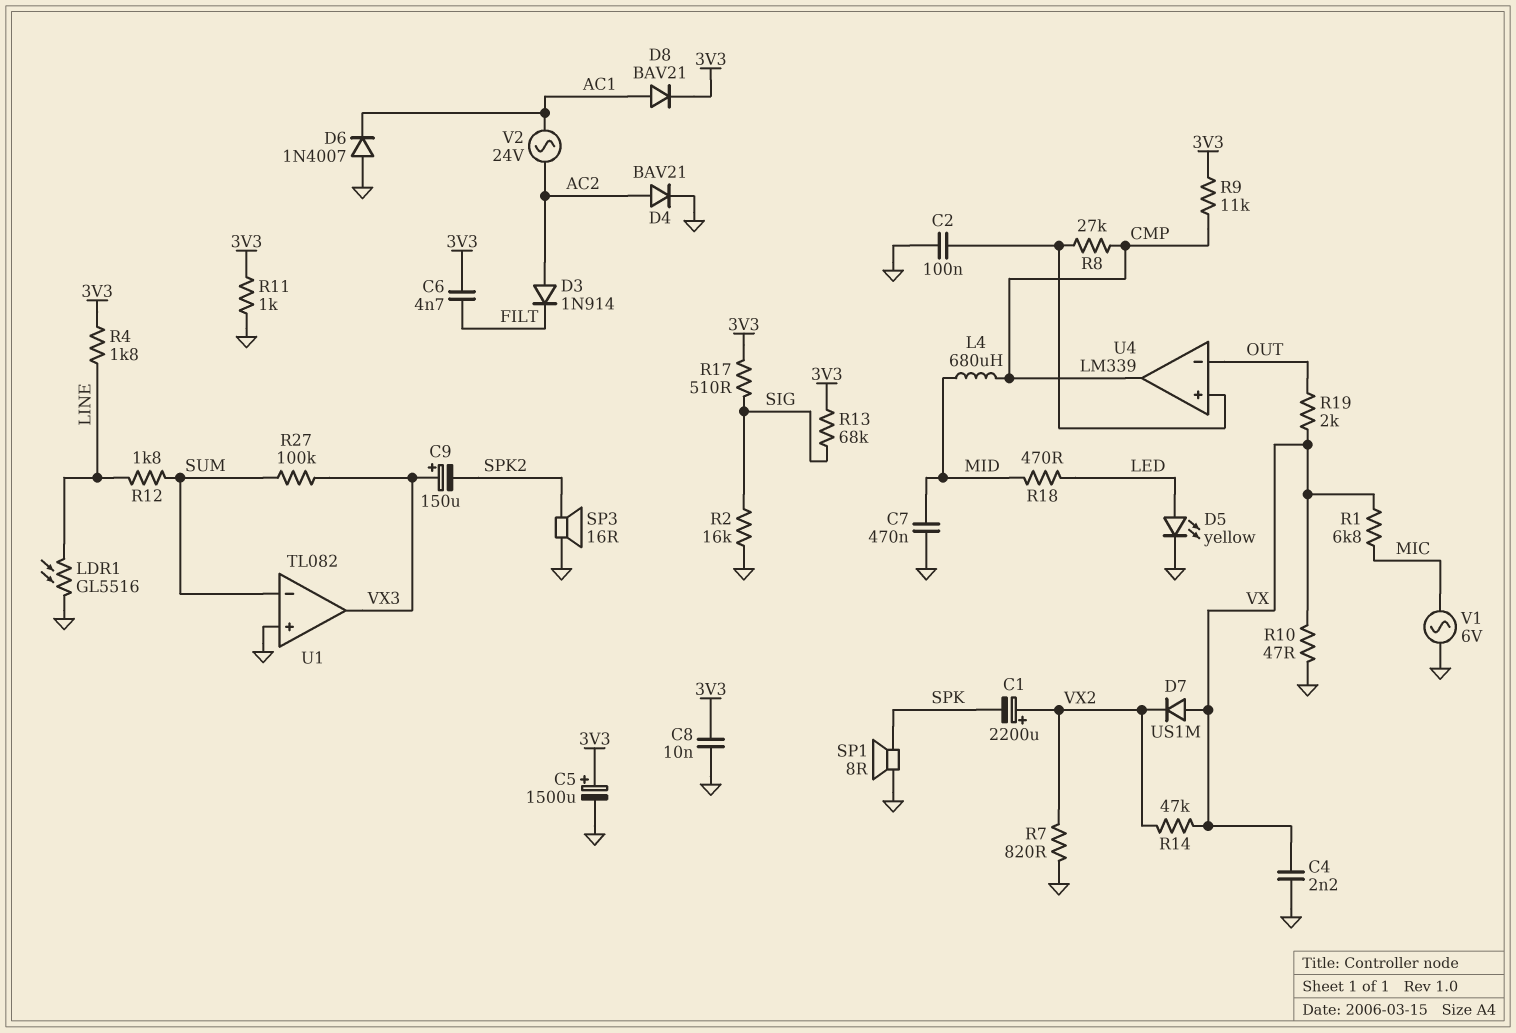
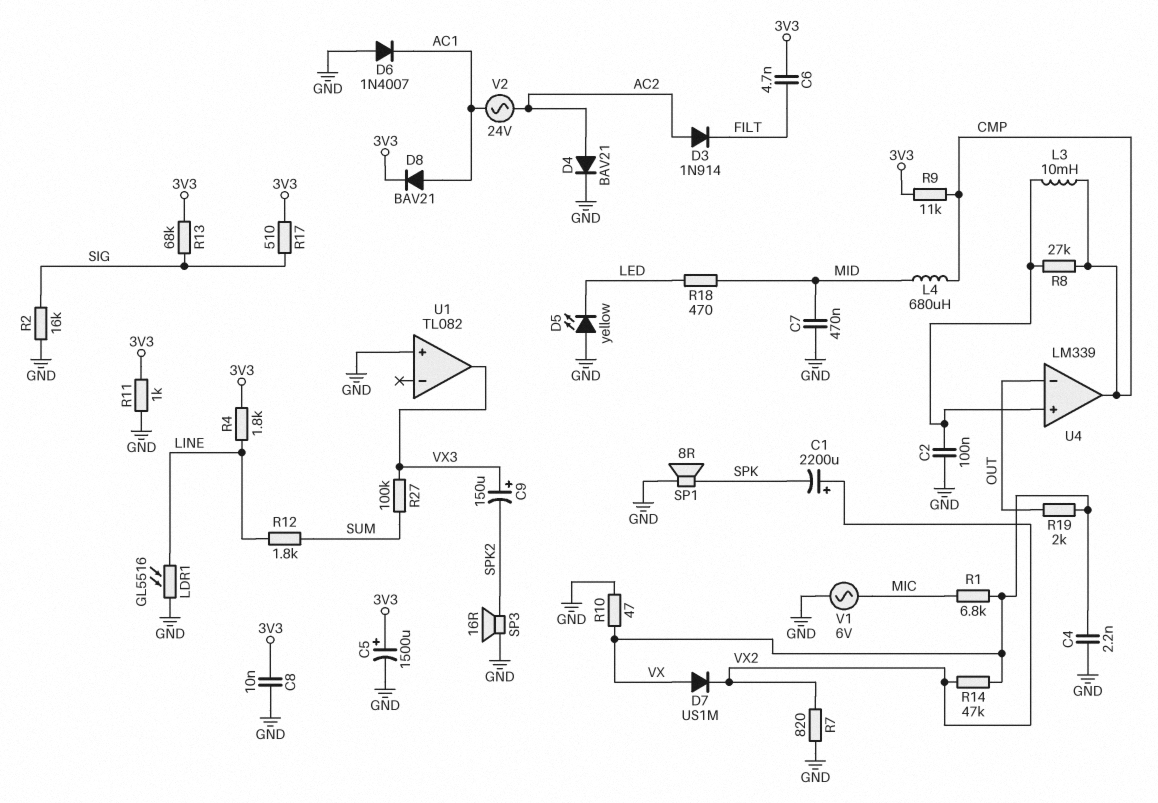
D5: LED yellow (A LED, K GND) -> LED yellow (A GND, K LED)
L3: none -> 10mH (CMP, U4/in+)
U1 pin in-: SUM -> none

